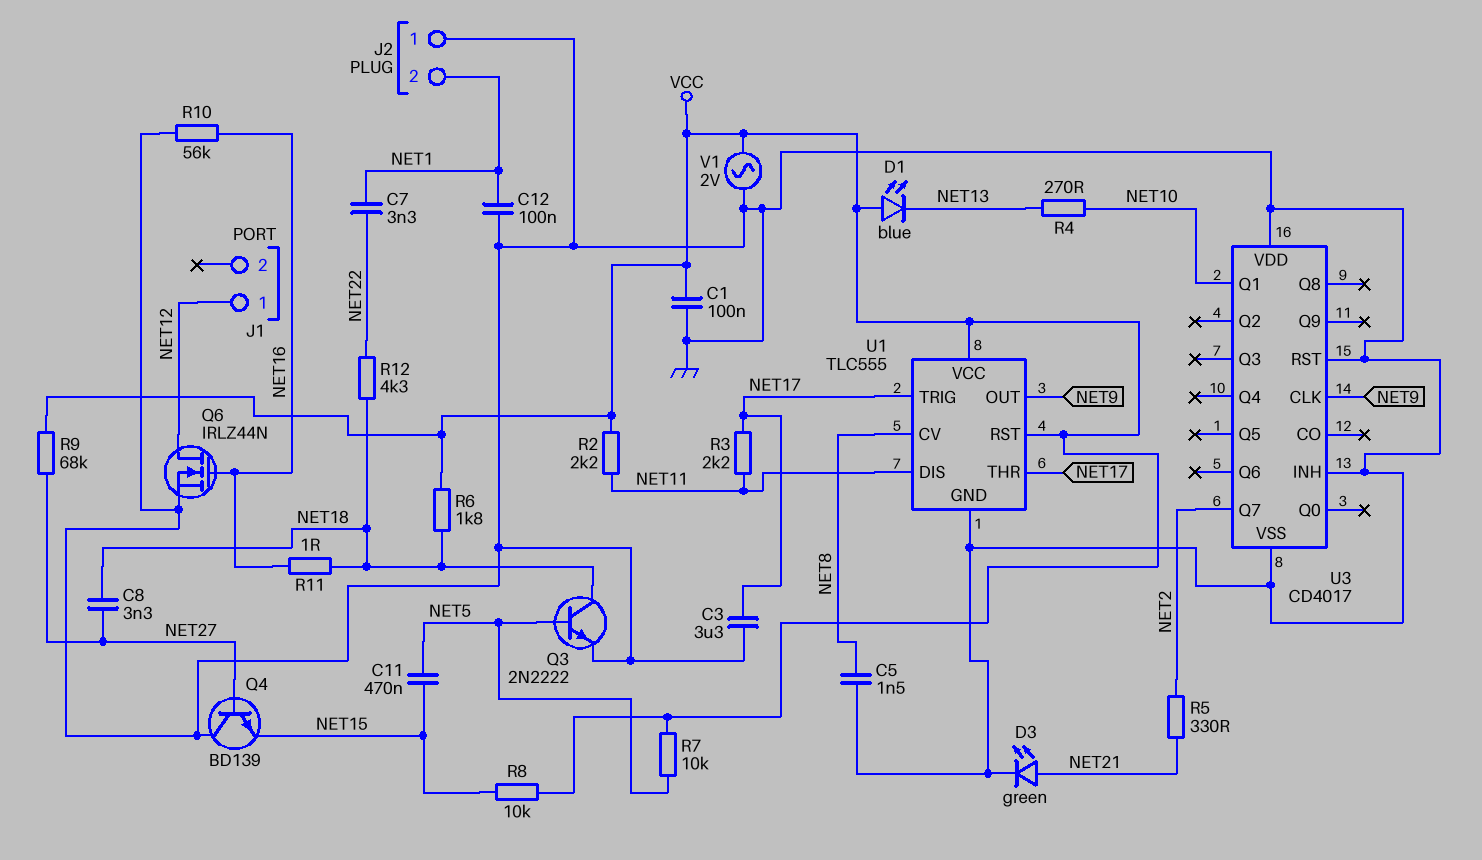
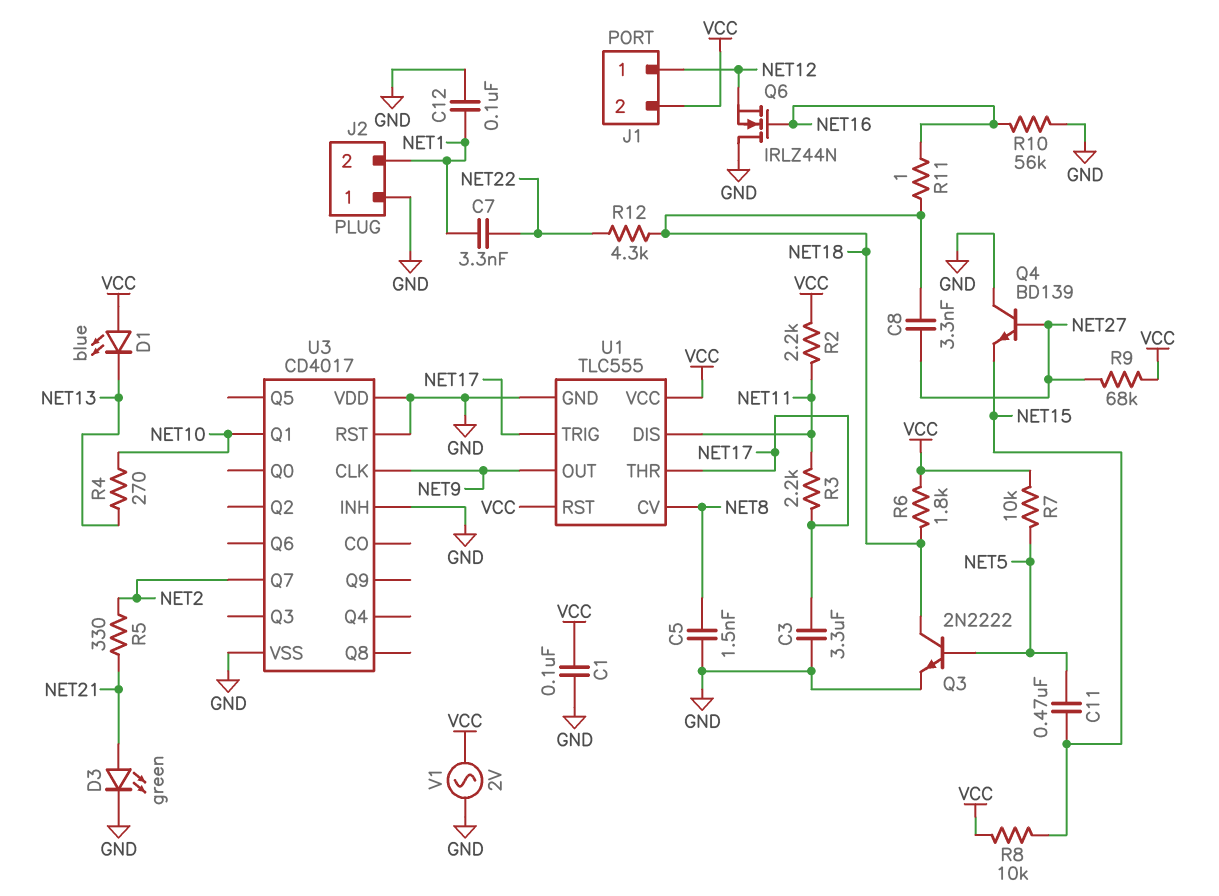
J1 pin 2: none -> VCC
Q6: NMOS IRLZ44N (G NET16, D NET12, S GND) -> NMOS IRLZ44N (G NET16, D GND, S NET12)

